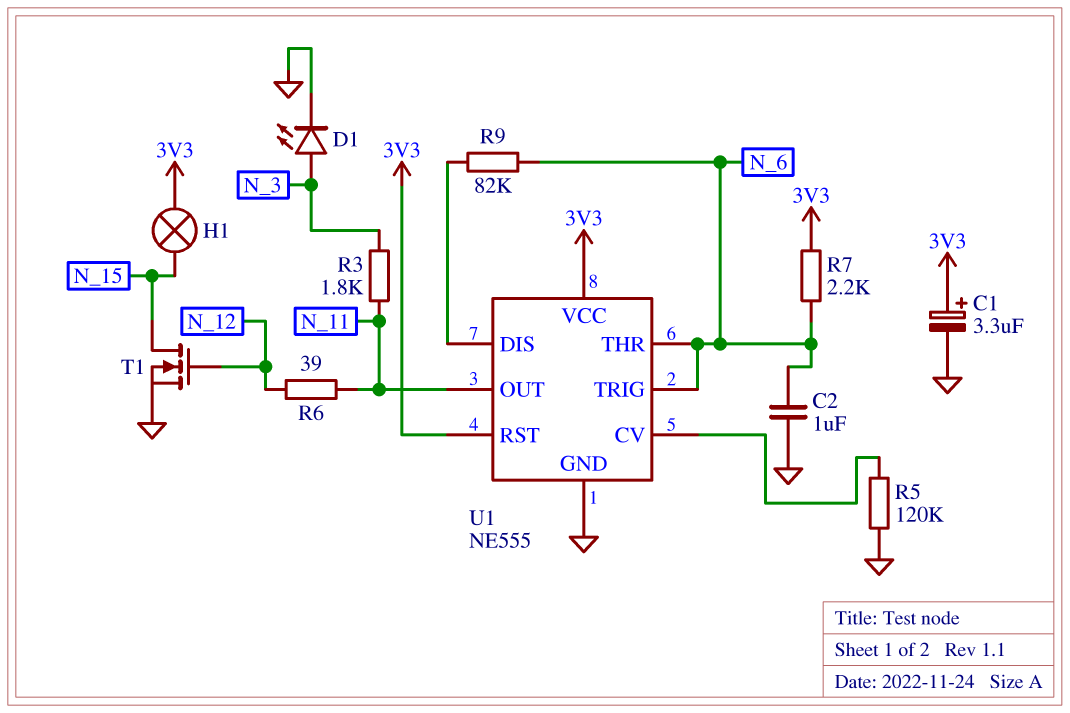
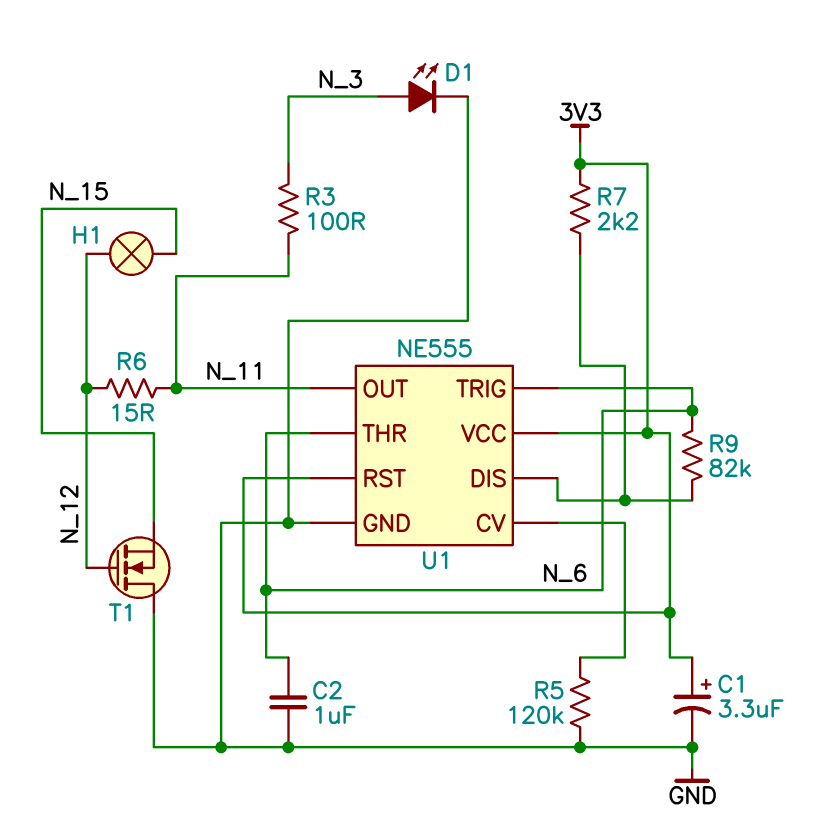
H1: lamp (3V3, N_15) -> lamp (N_12, N_15)
R3: 1.8k (N_3, N_11) -> 100 (N_3, N_11)
R6: 39 (N_11, N_12) -> 15 (N_11, N_12)
R7: 2.2k (3V3, N_6) -> 2.2k (3V3, U1/DIS)
T1: NMOS (G N_12, D N_15, S GND) -> NMOS (G N_12, D GND, S N_15)

